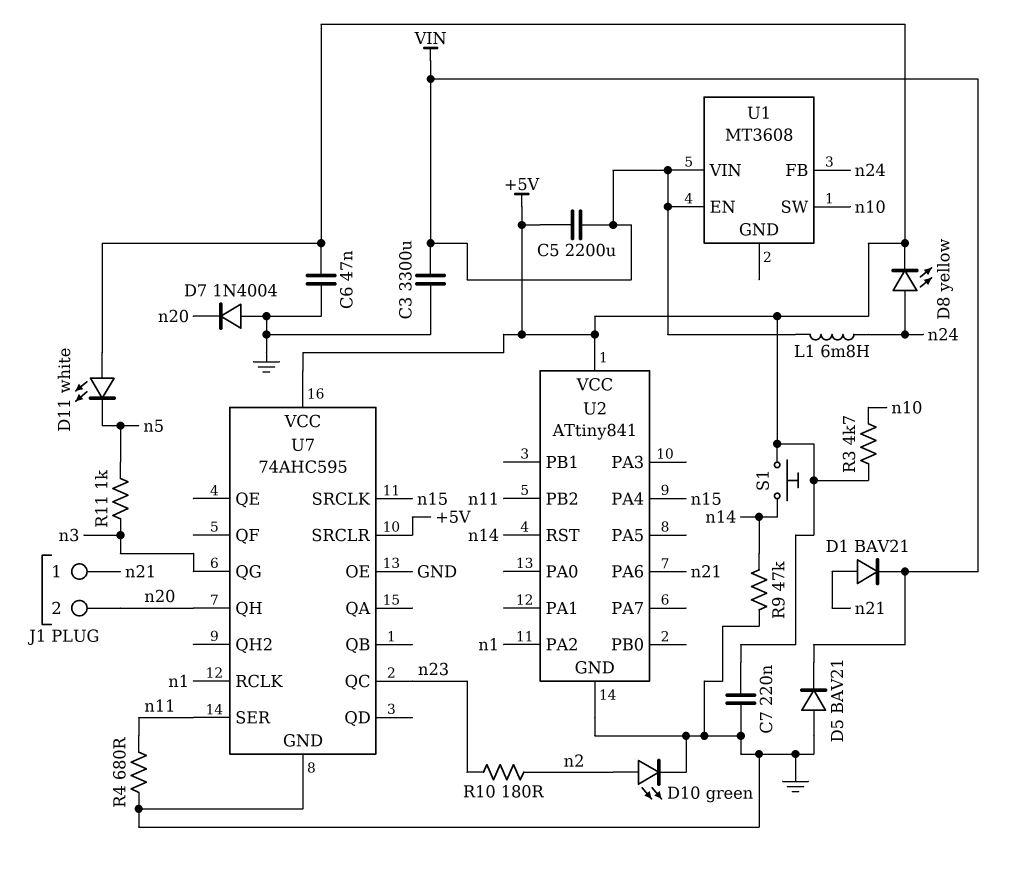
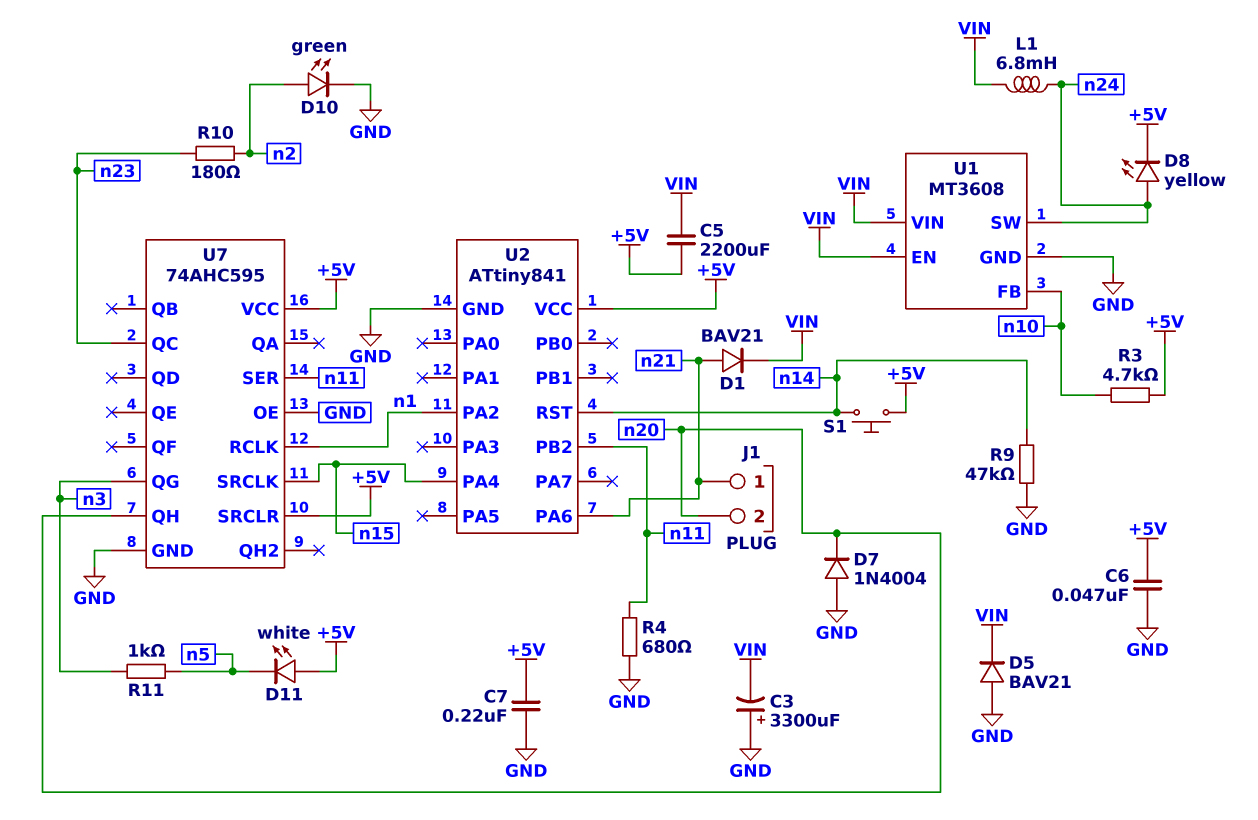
C3: 3300uF (GND, VIN) -> 3300uF (plus GND, minus VIN)
U1 pin FB: n24 -> n10
U1 pin GND: none -> GND
U1 pin SW: n10 -> n24

